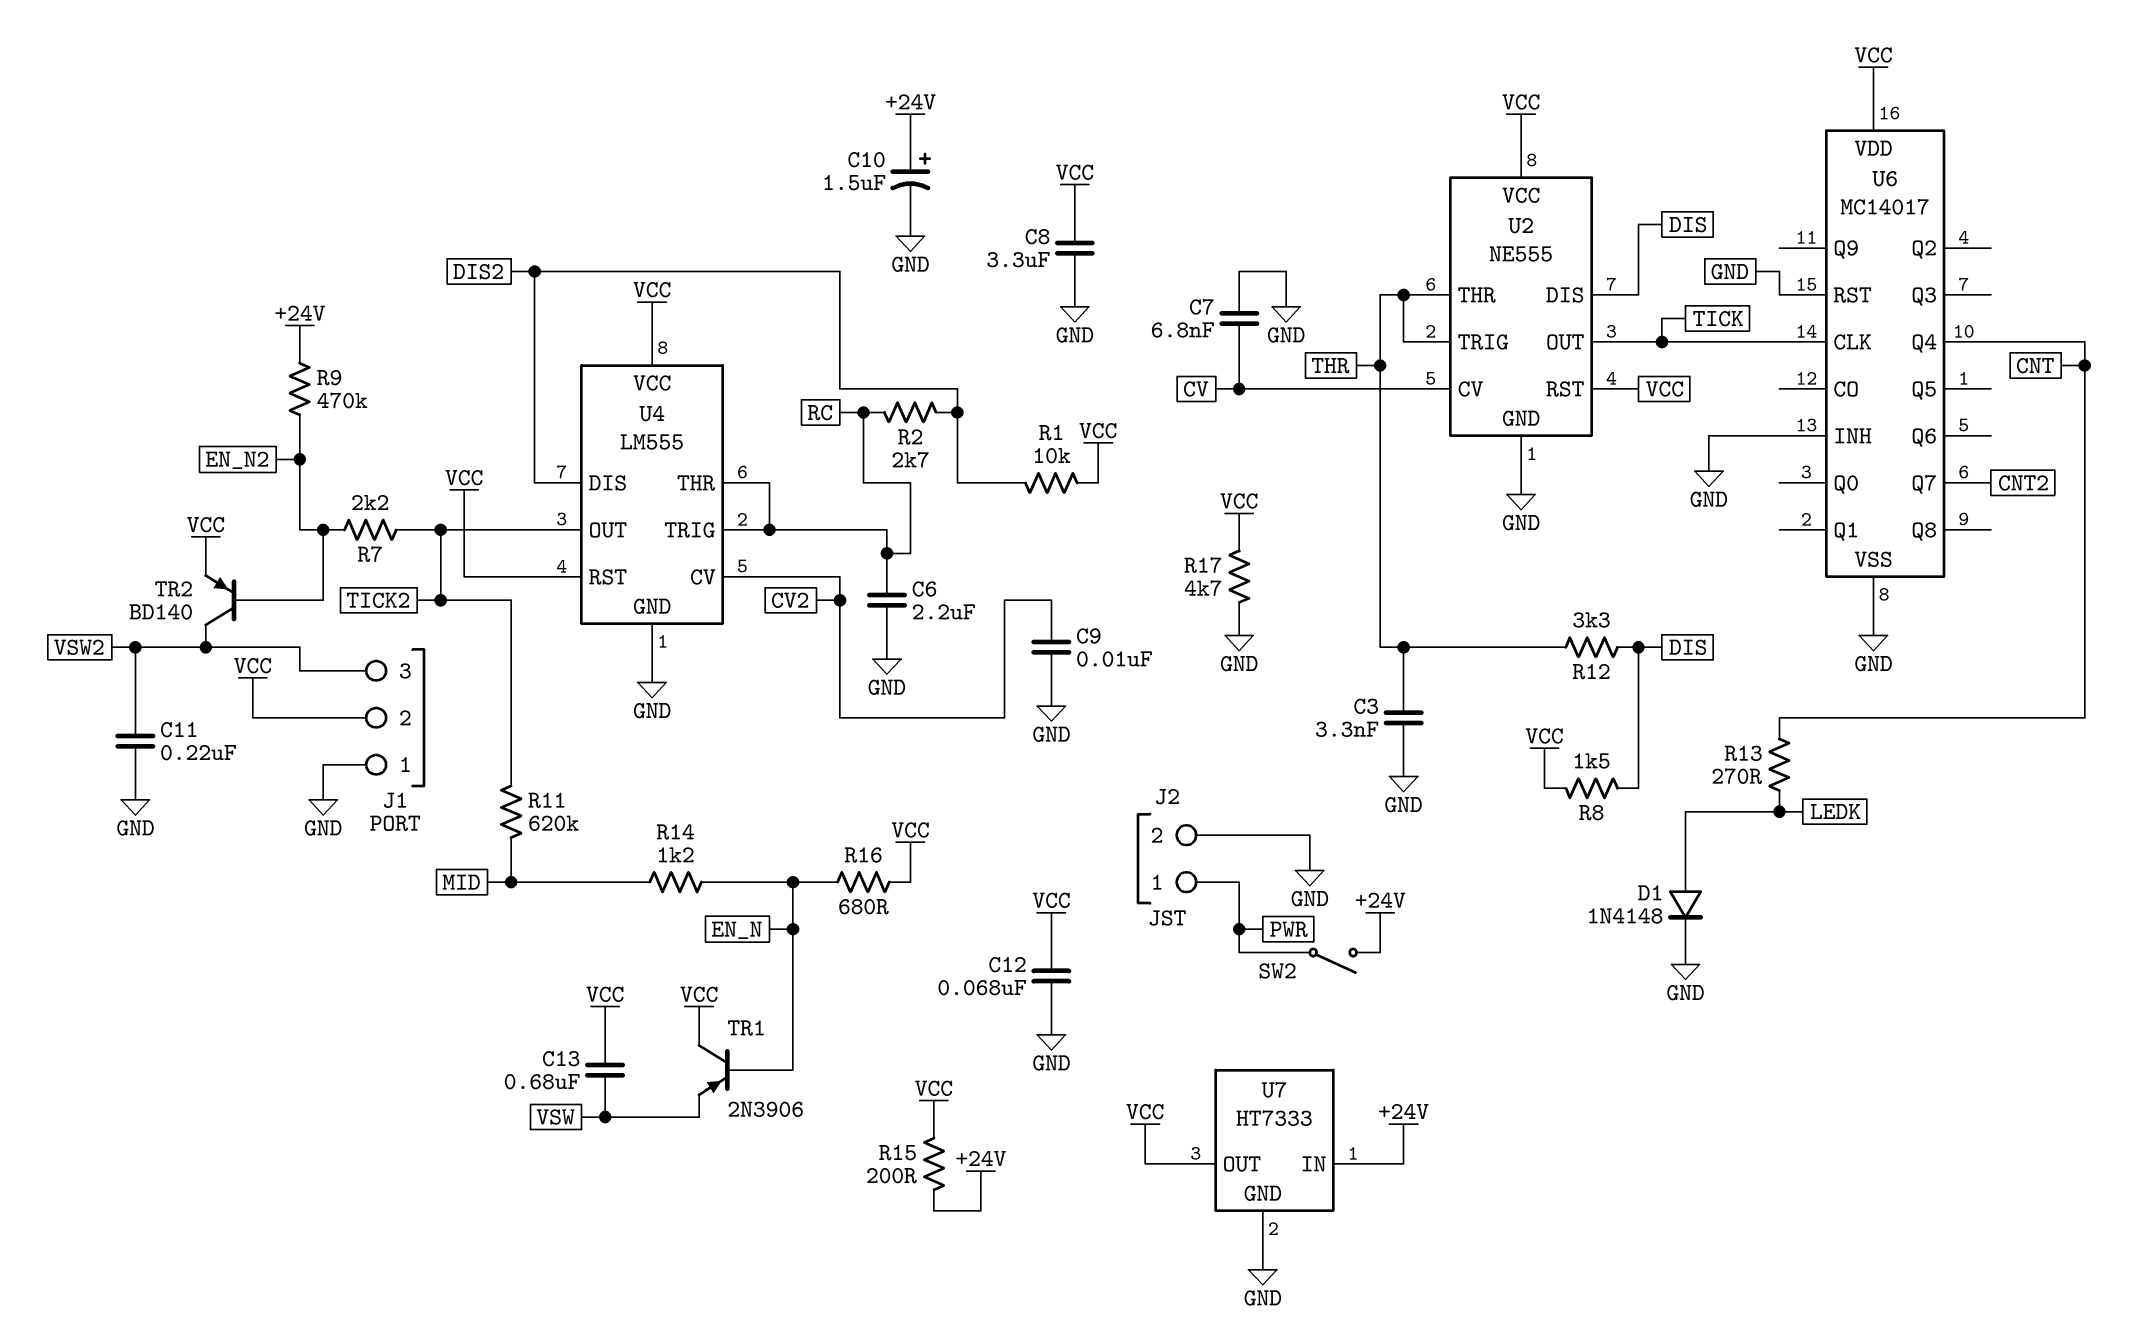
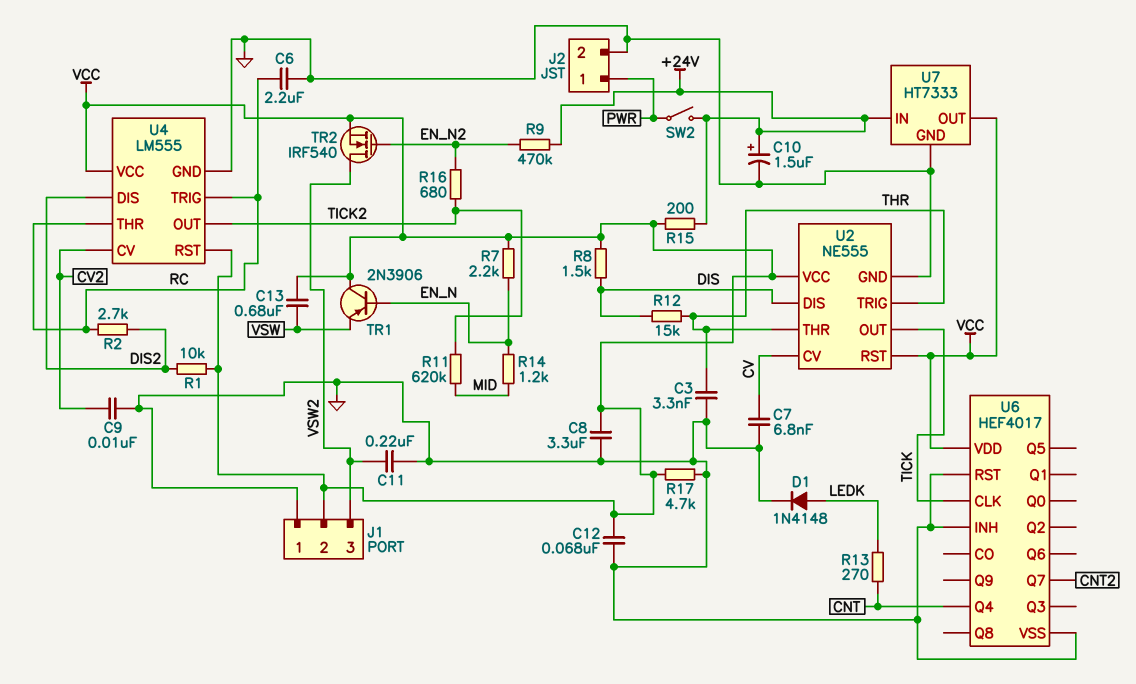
R7: 2.2k (EN_N2, TICK2) -> 2.2k (EN_N, VCC)
R12: 3.3k (DIS, THR) -> 15k (DIS, THR)
R16: 680 (EN_N, VCC) -> 680 (EN_N2, TICK2)
TR2: PNP BD140 (B EN_N2, C VSW2, E VCC) -> NMOS IRF540 (G EN_N2, D VSW2, S VCC)
U6: MC14017 -> HEF4017

